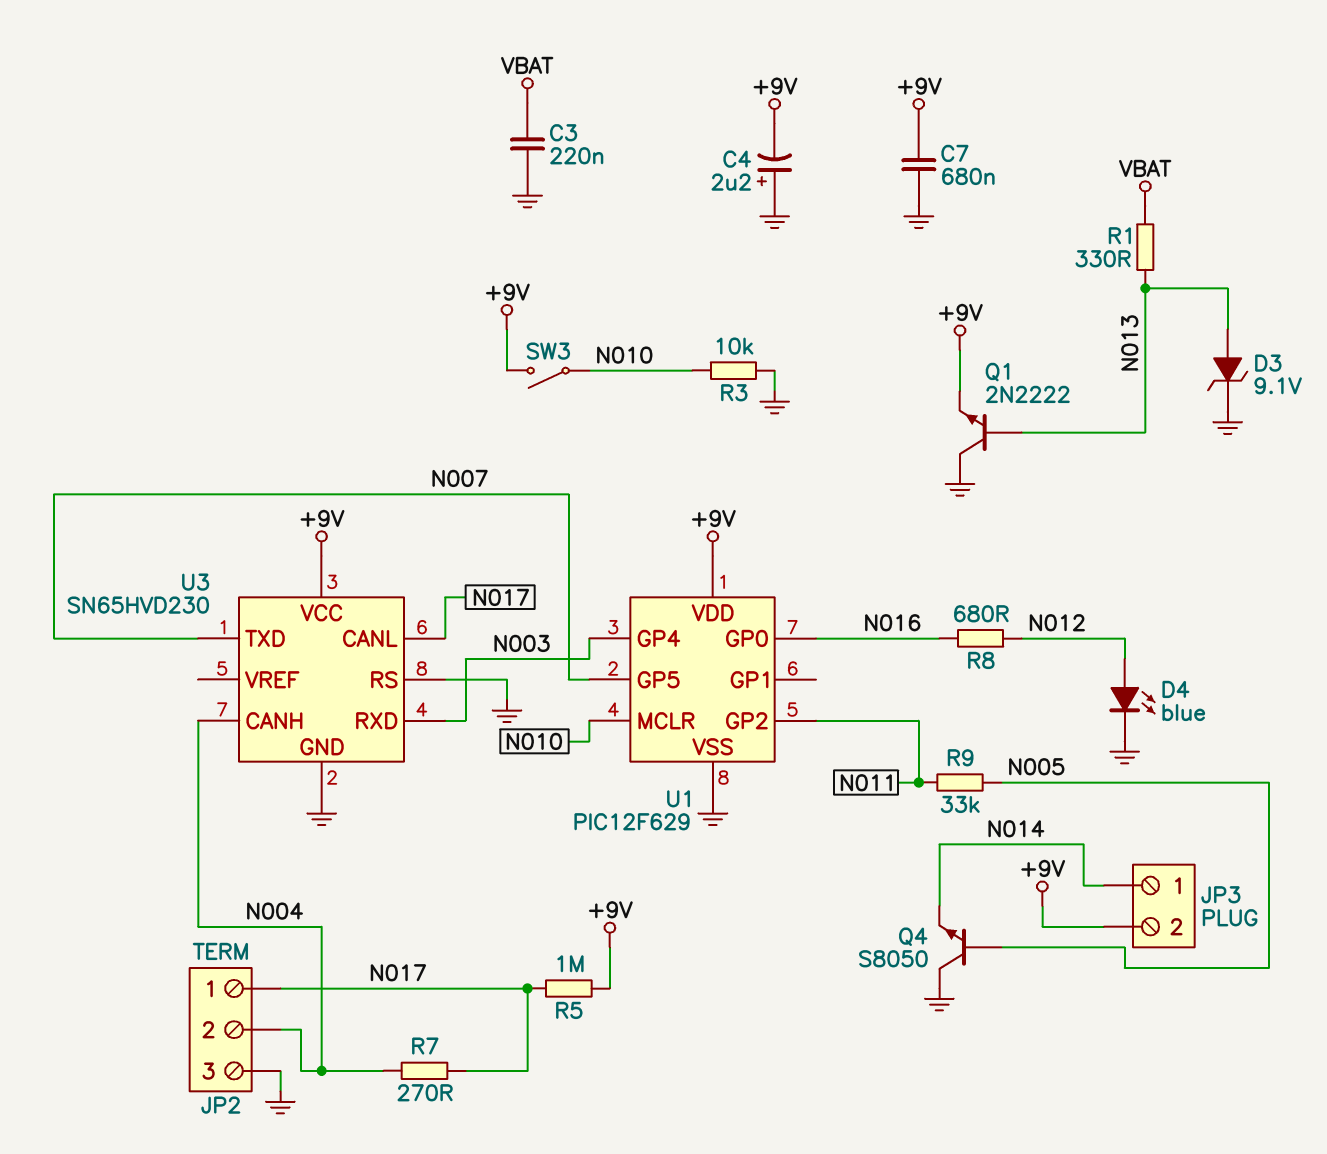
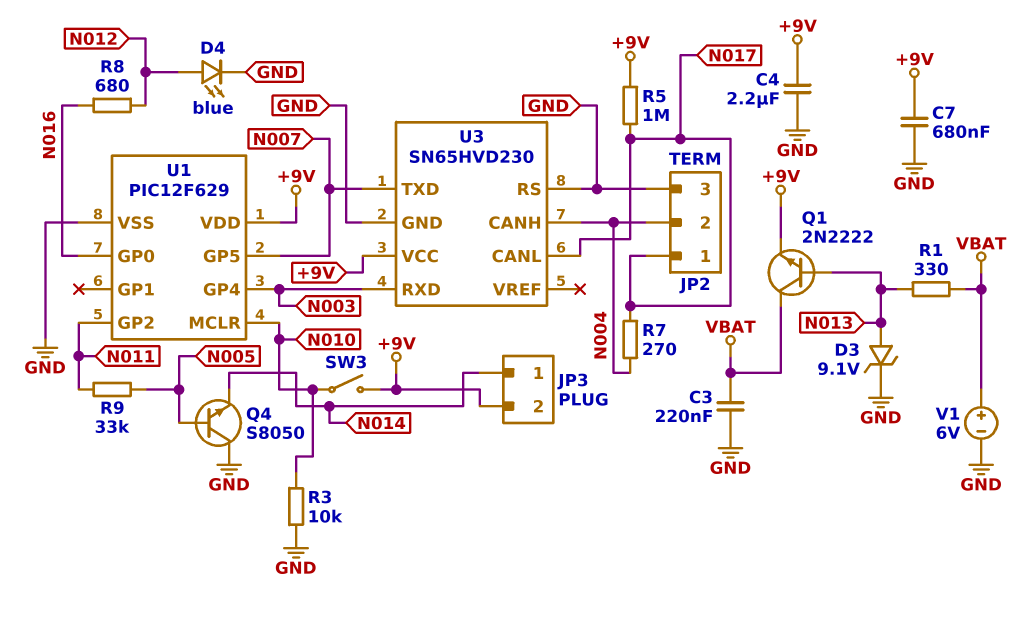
C4: 2.2uF (plus GND, minus +9V) -> 2.2uF (+9V, GND)
Q1: NPN 2N2222 (B N013, C GND, E +9V) -> NPN 2N2222 (B N013, C VBAT, E +9V)
V1: none -> 6V (plus VBAT, minus GND)

